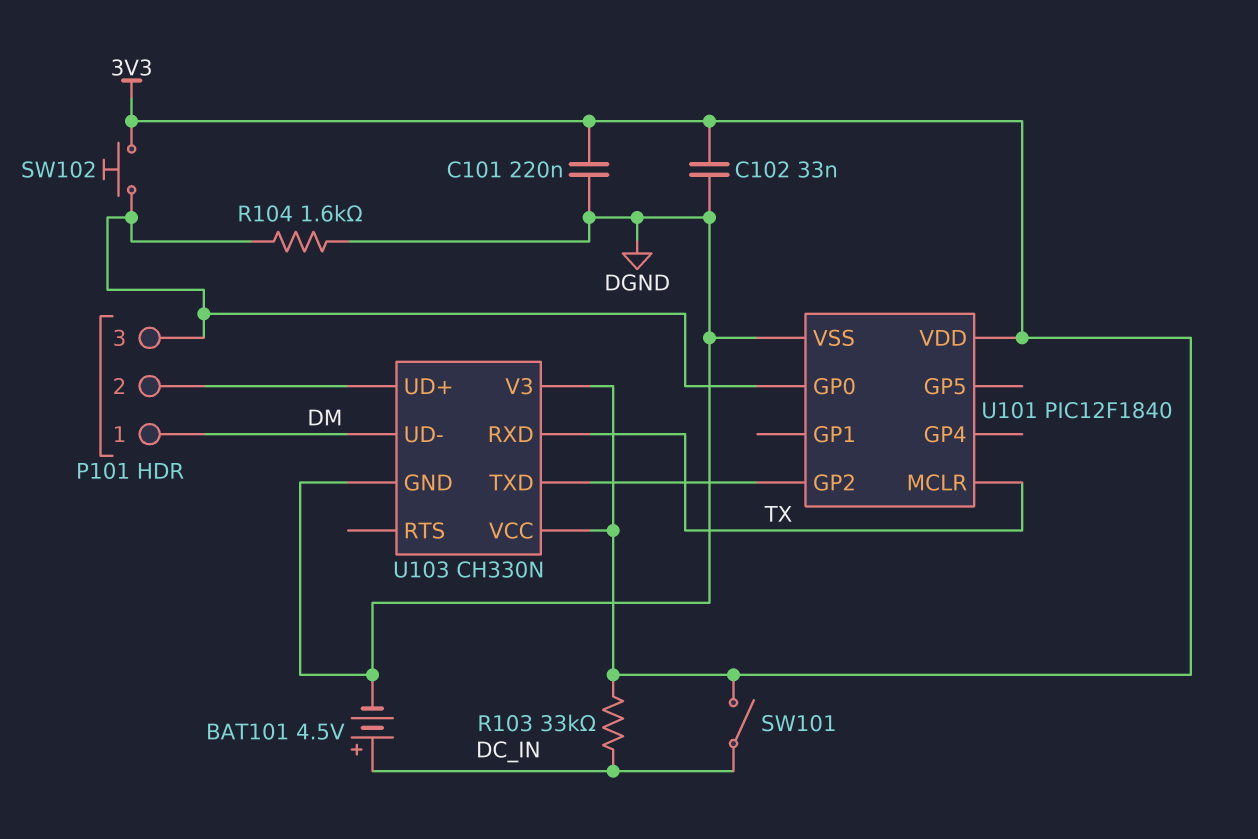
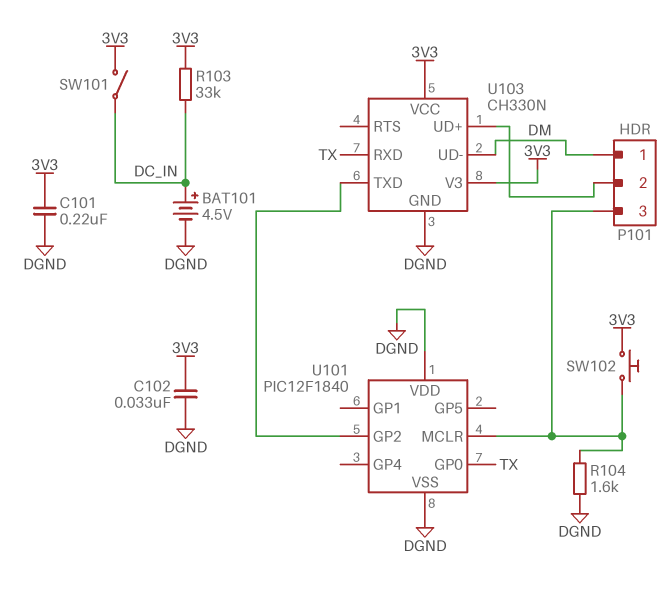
U101 pin GP0: P101/3 -> TX
U101 pin MCLR: TX -> P101/3
U101 pin VDD: 3V3 -> DGND

